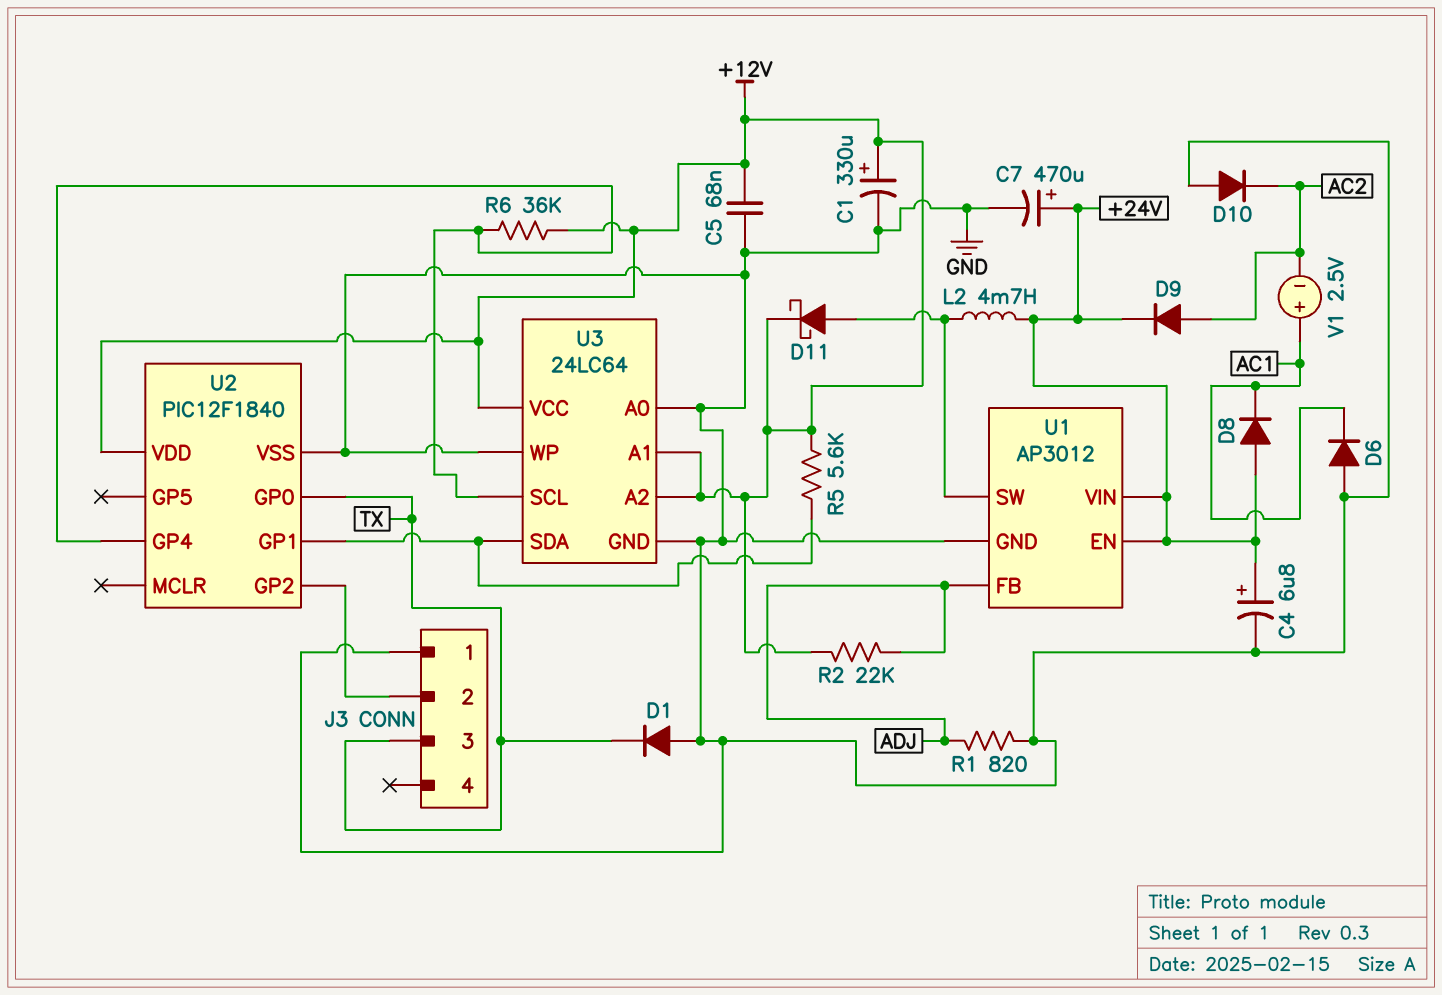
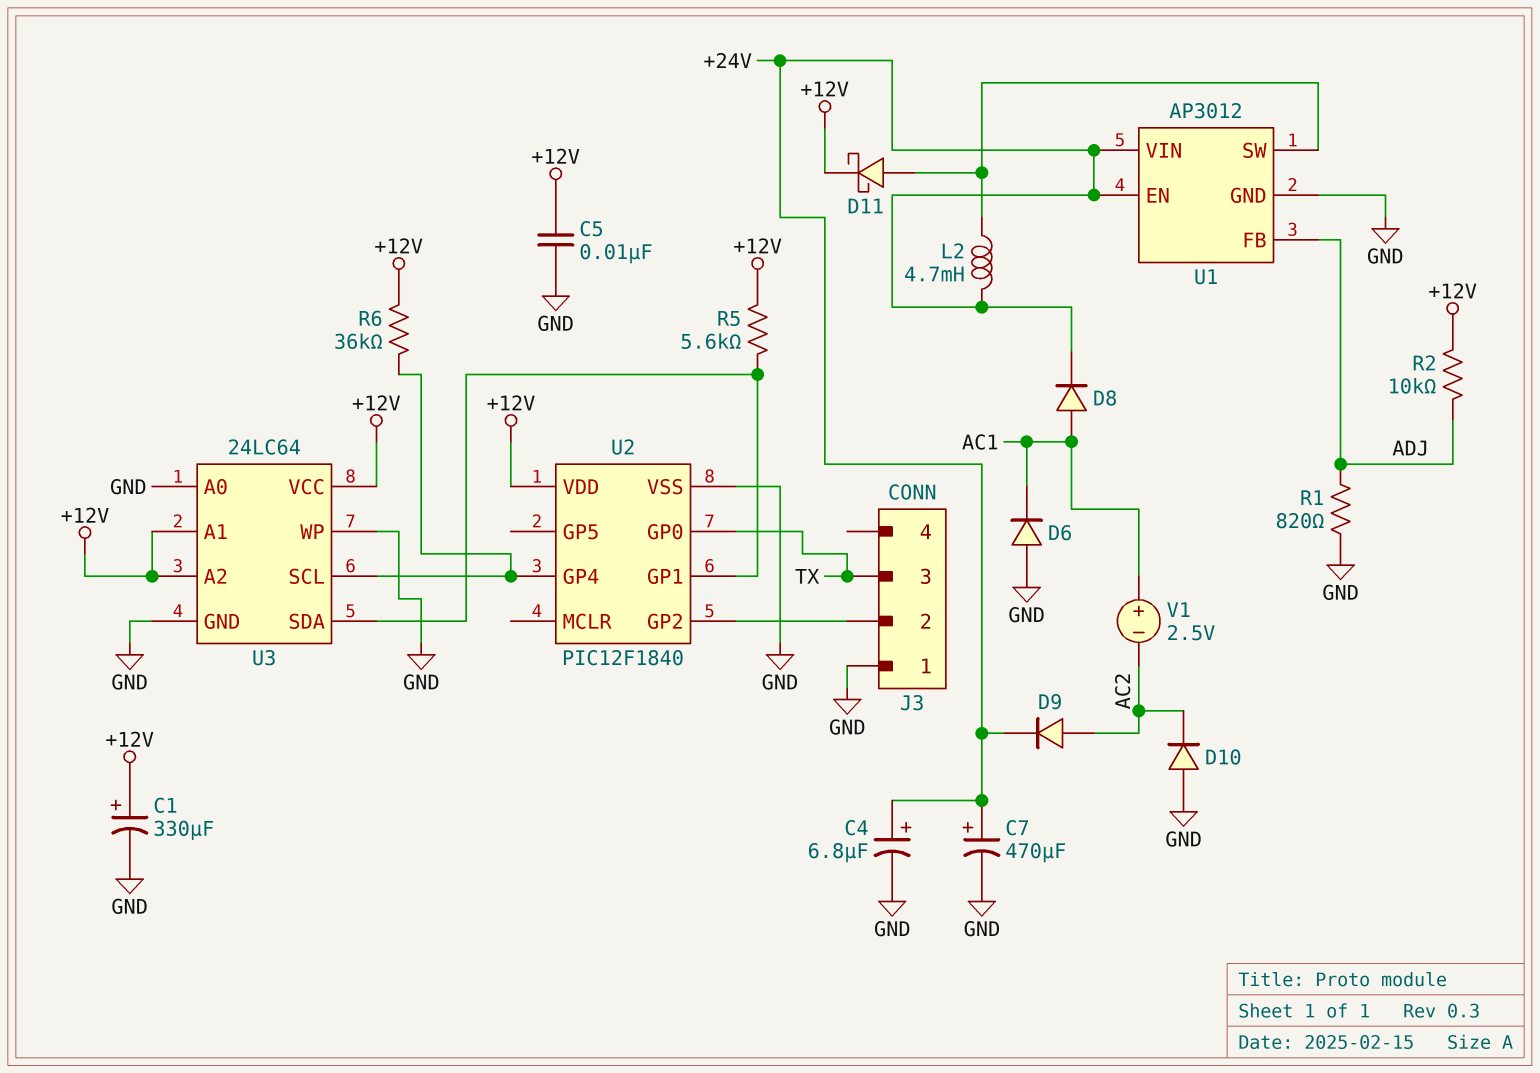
C5: 68nF (+12V, GND) -> 10nF (+12V, GND)
D1: diode (A GND, K TX) -> none
D8: diode (A +24V, K AC1) -> diode (A AC1, K +24V)
R2: 22k (+12V, ADJ) -> 10k (+12V, ADJ)

